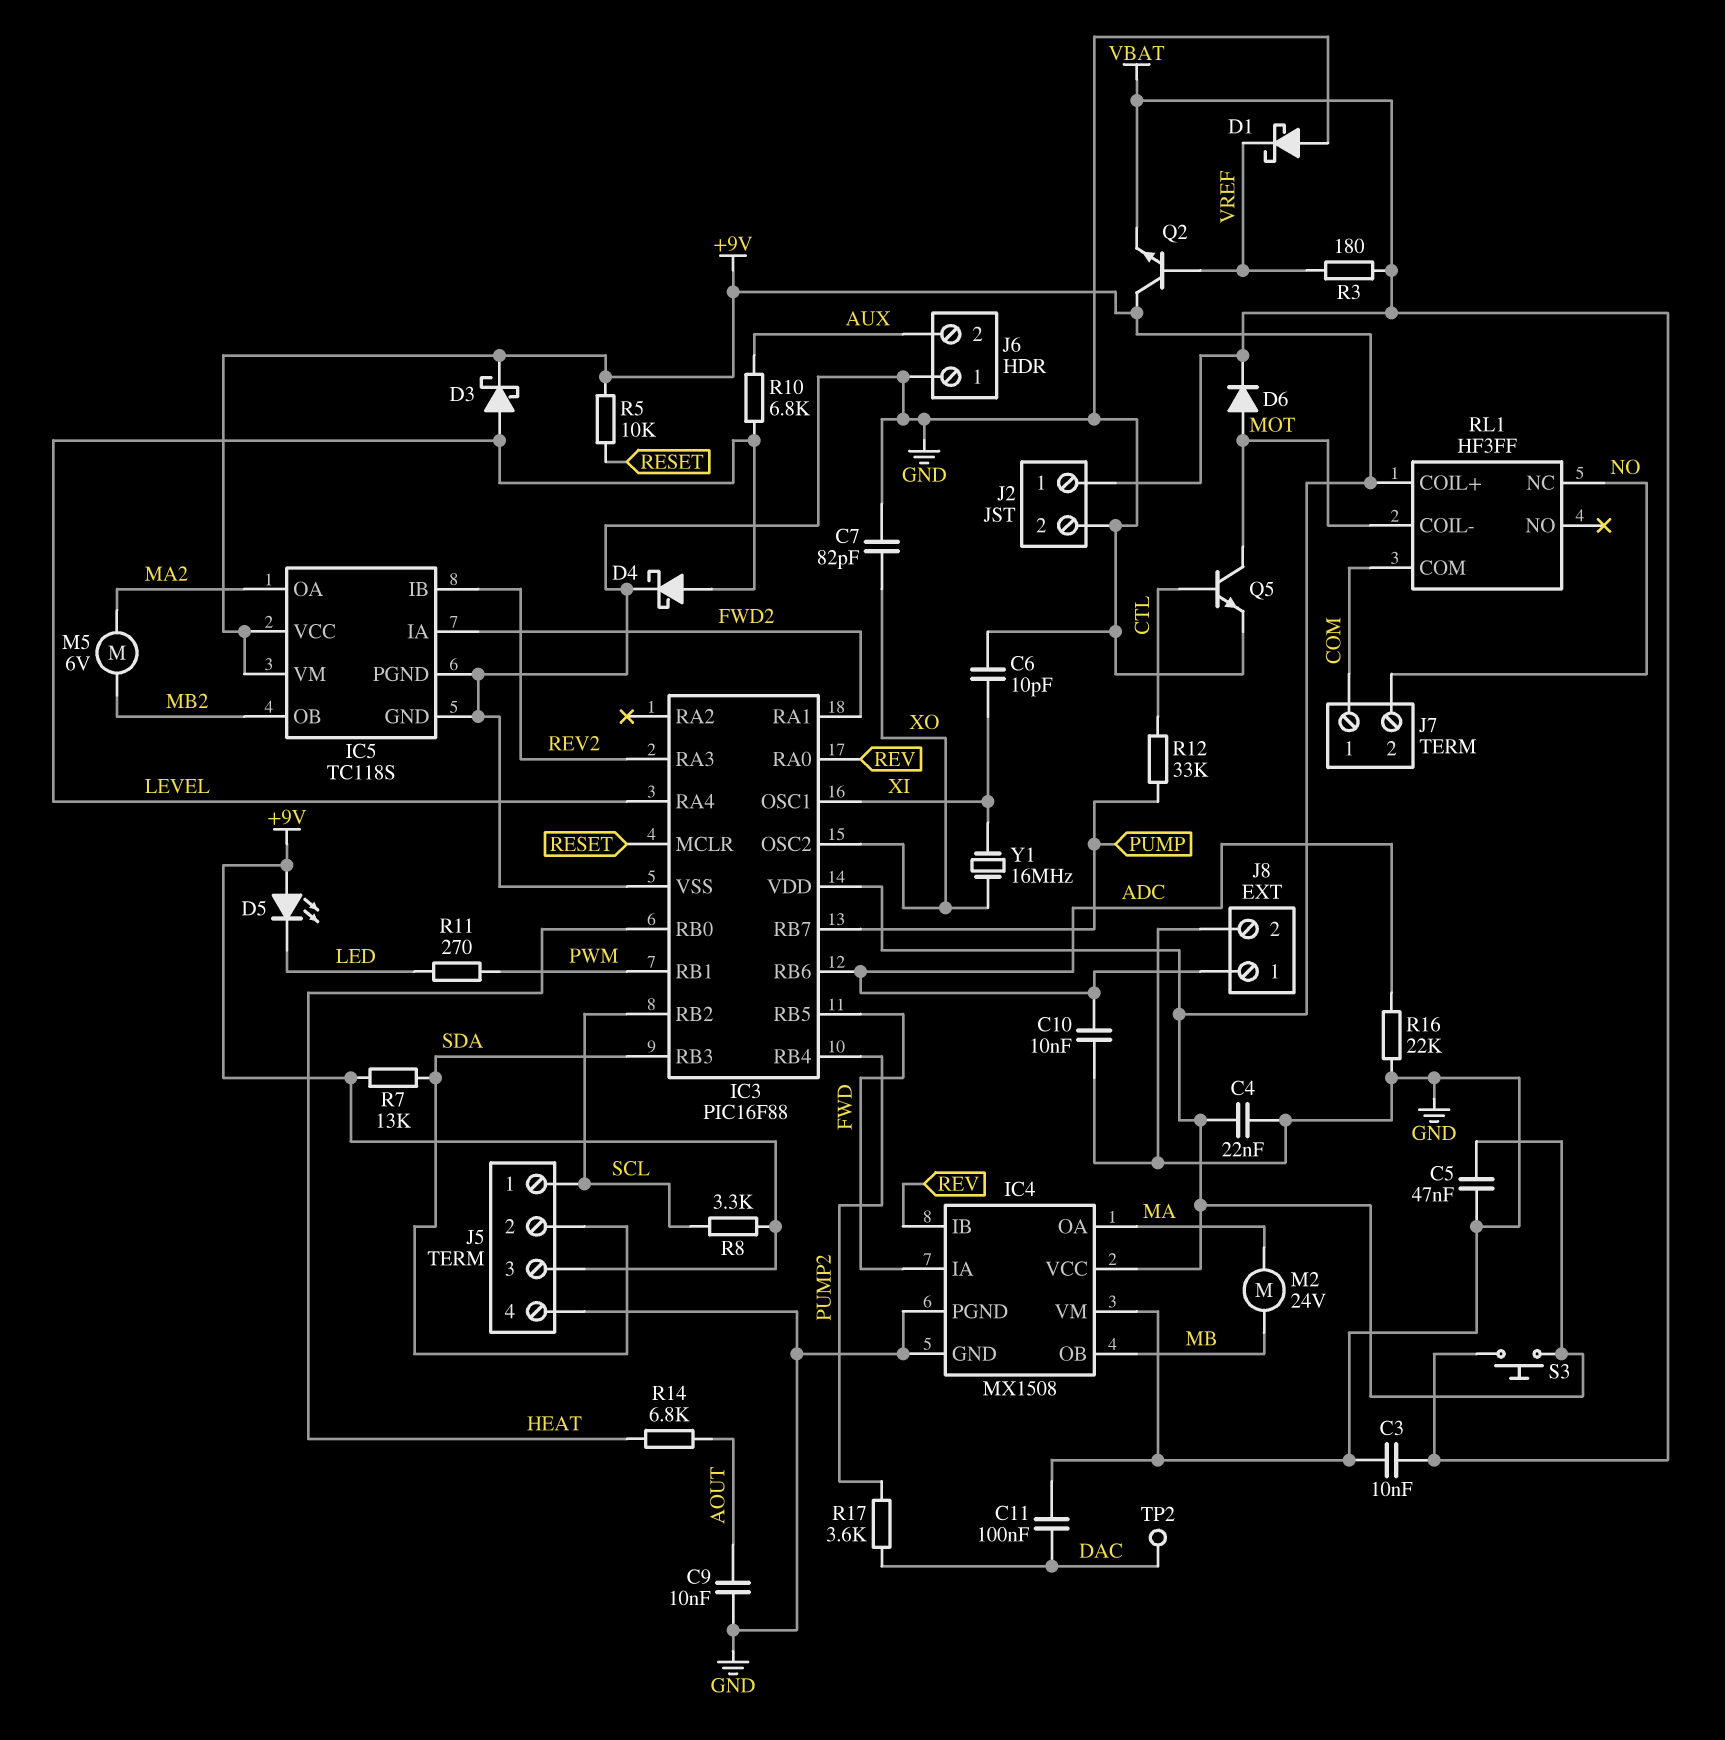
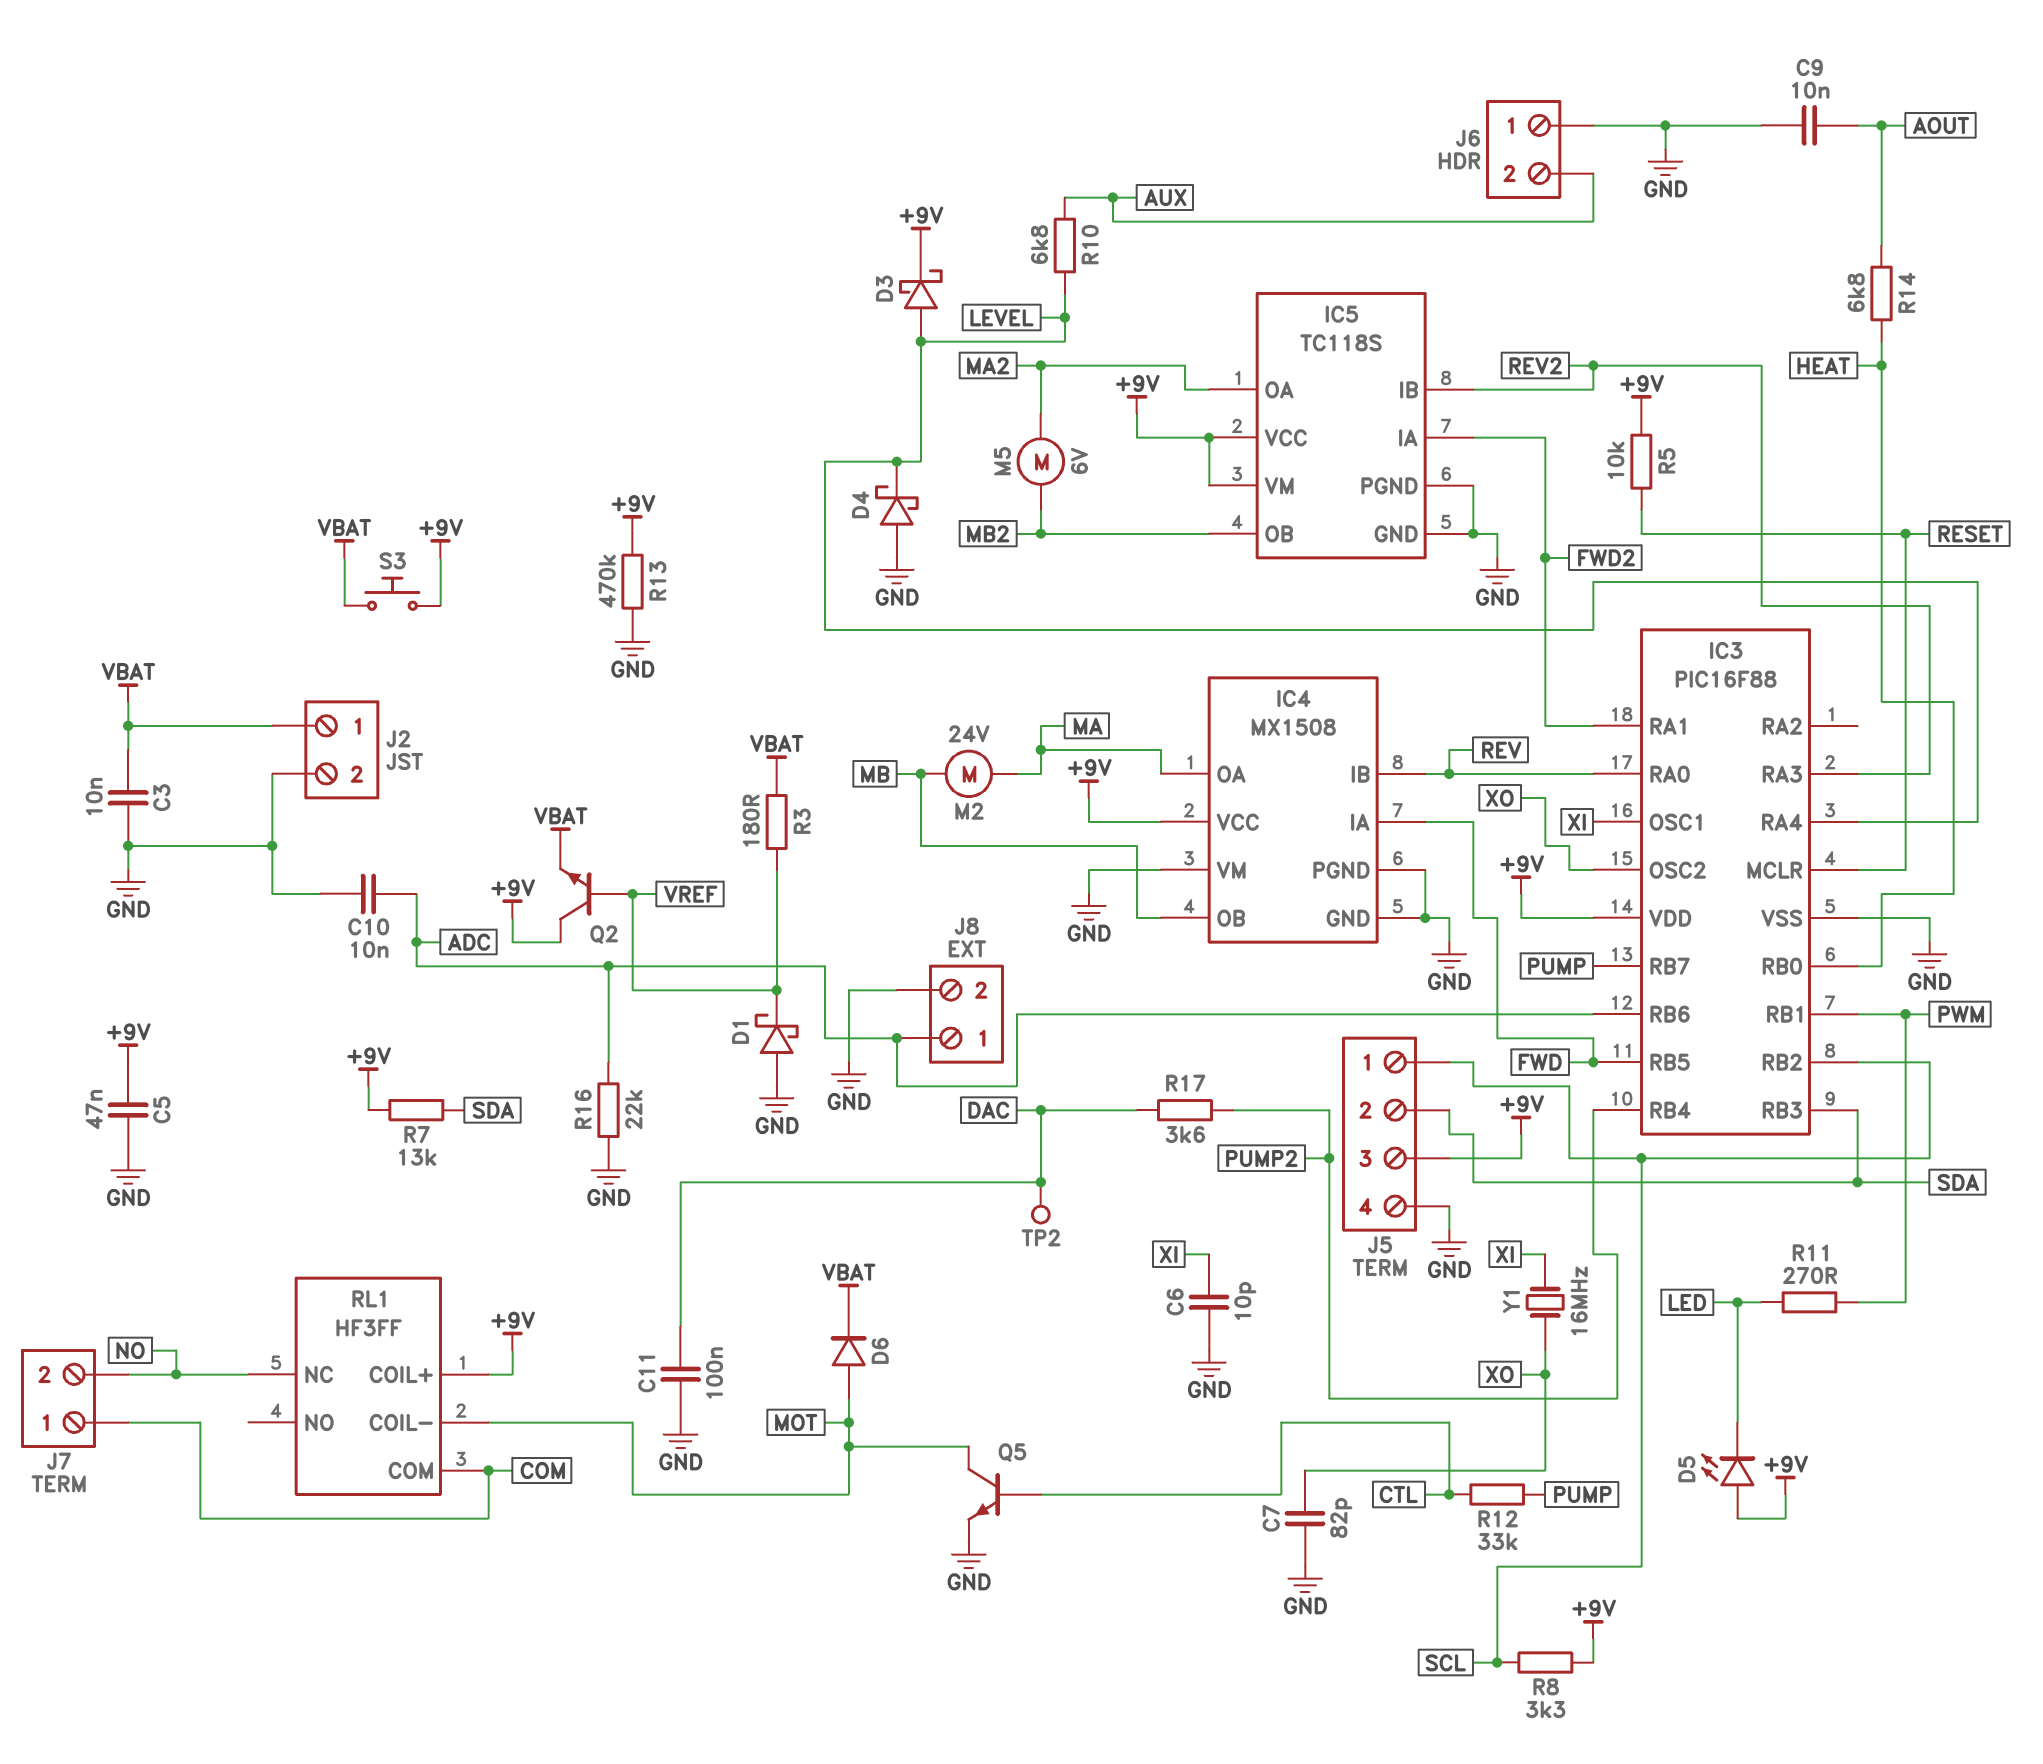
C4: 22nF (+9V, GND) -> none
D4: schottky (A LEVEL, K GND) -> schottky (A GND, K LEVEL)
R13: none -> 470k (+9V, GND)

